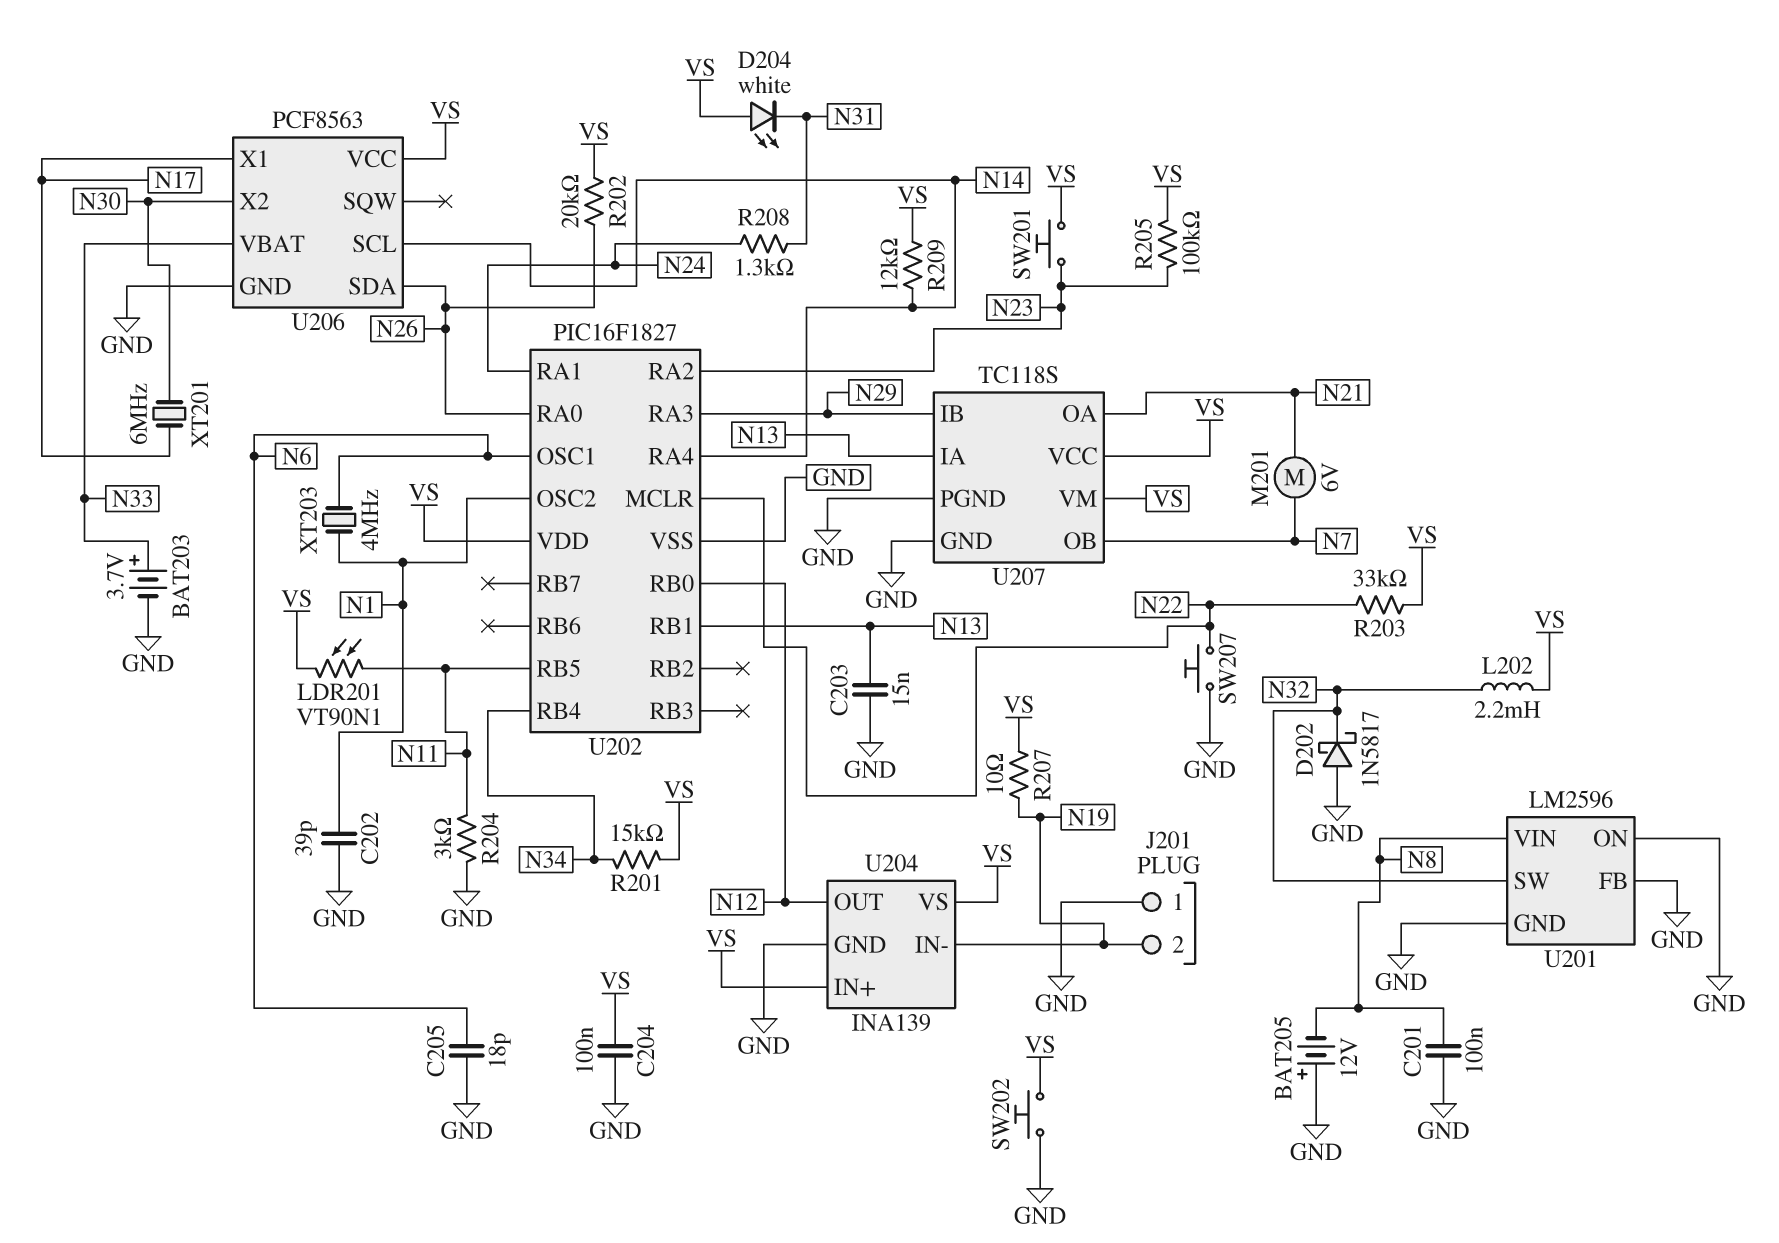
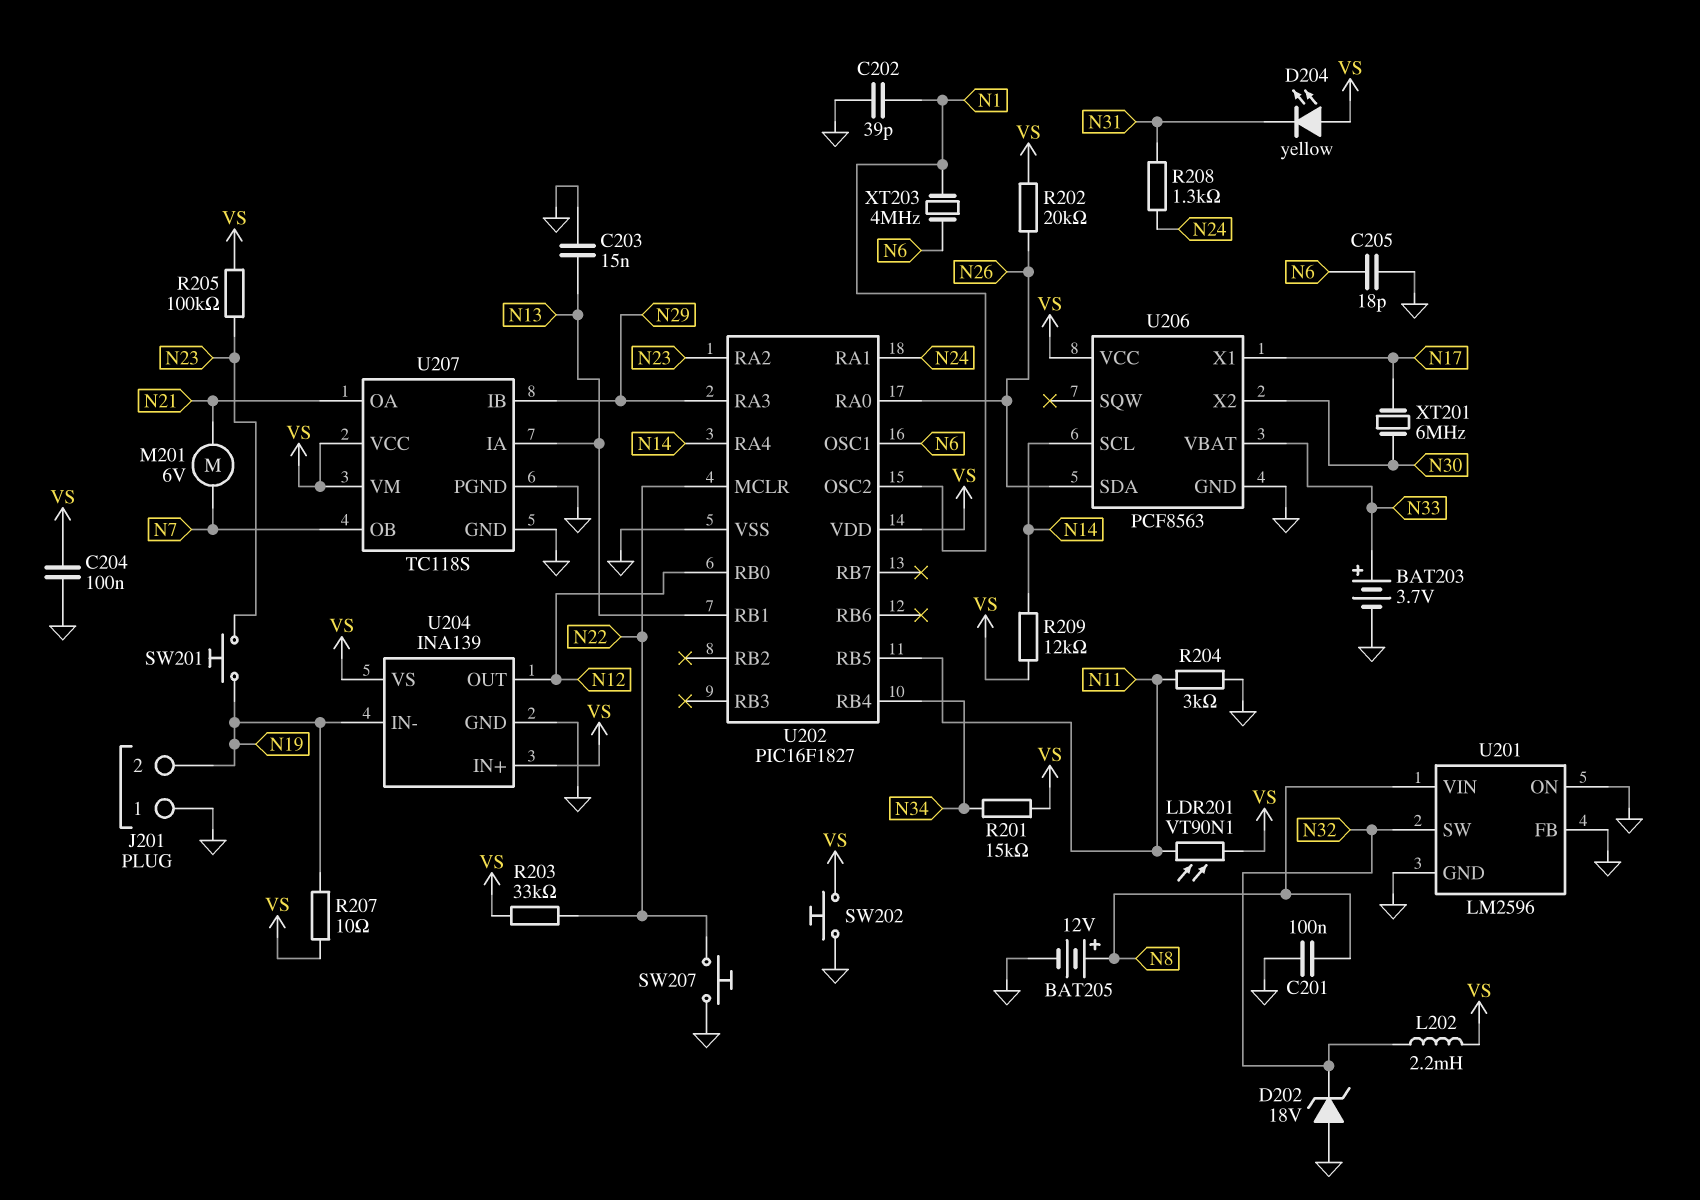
BAT205: 12V (plus GND, minus N8) -> 12V (plus N8, minus GND)
D202: schottky 1N5817 (A GND, K N32) -> zener 18V (A GND, K N32)
D204: LED white (A VS, K N31) -> LED yellow (A VS, K N31)
SW201: button (N23, VS) -> button (N19, N23)

